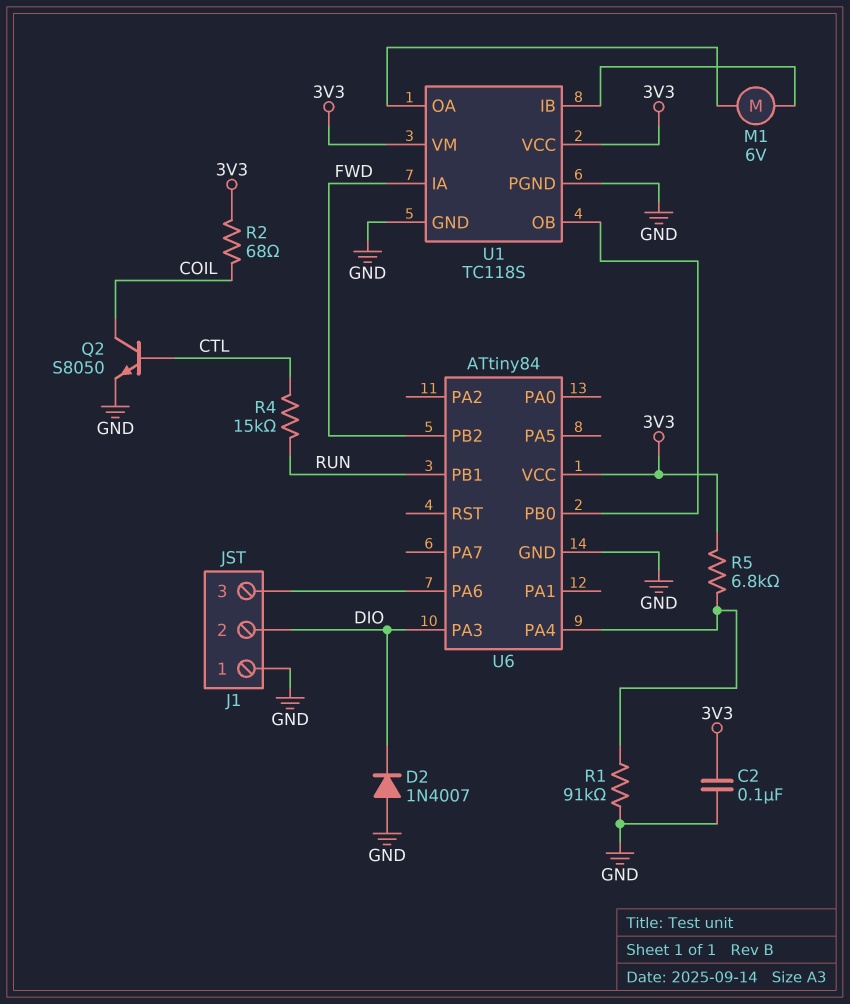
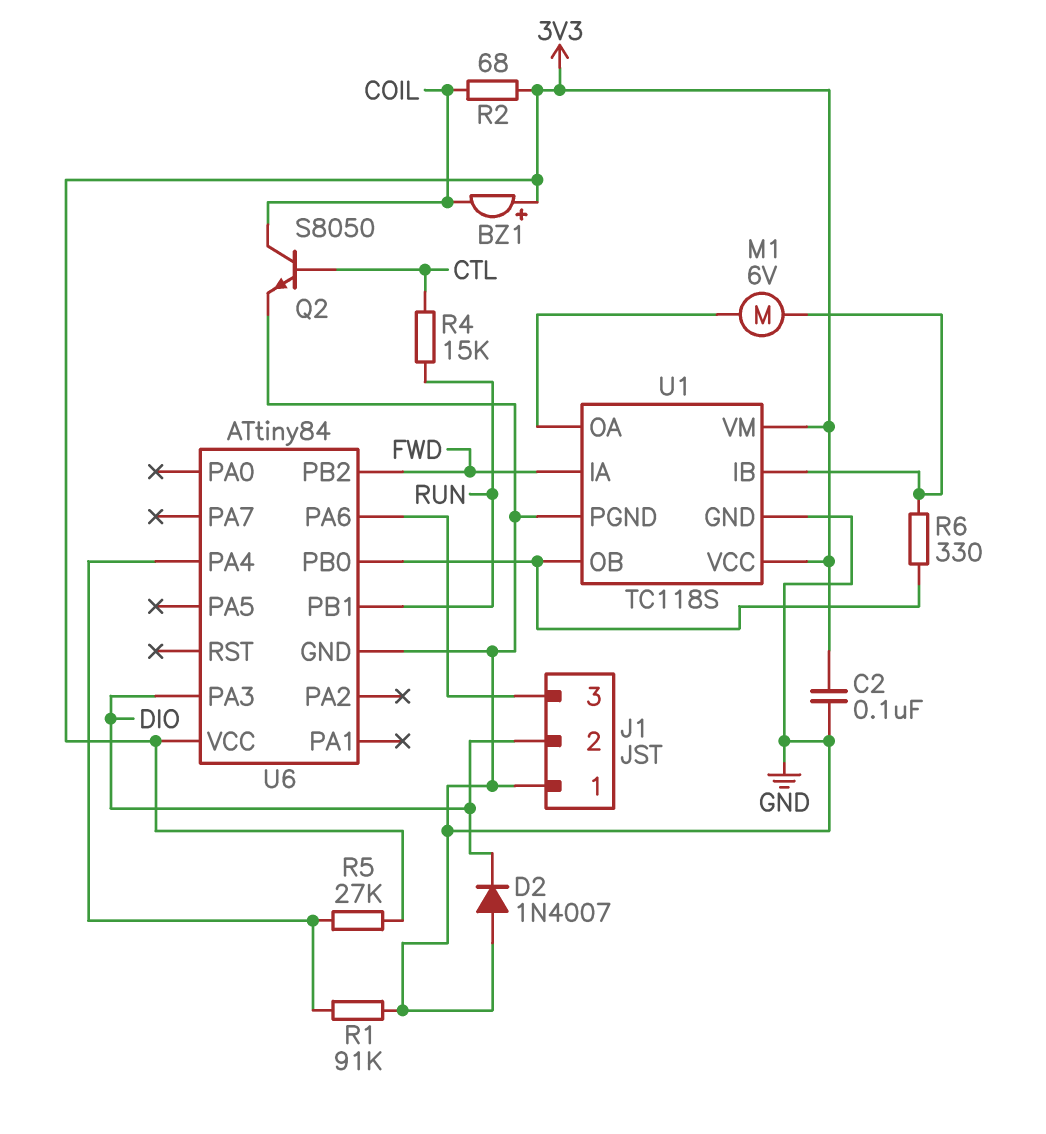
BZ1: none -> buzzer (plus 3V3, minus COIL)
R5: 6.8k (3V3, U6/PA4) -> 27k (3V3, U6/PA4)
R6: none -> 330 (U1/IB, U1/OB)

